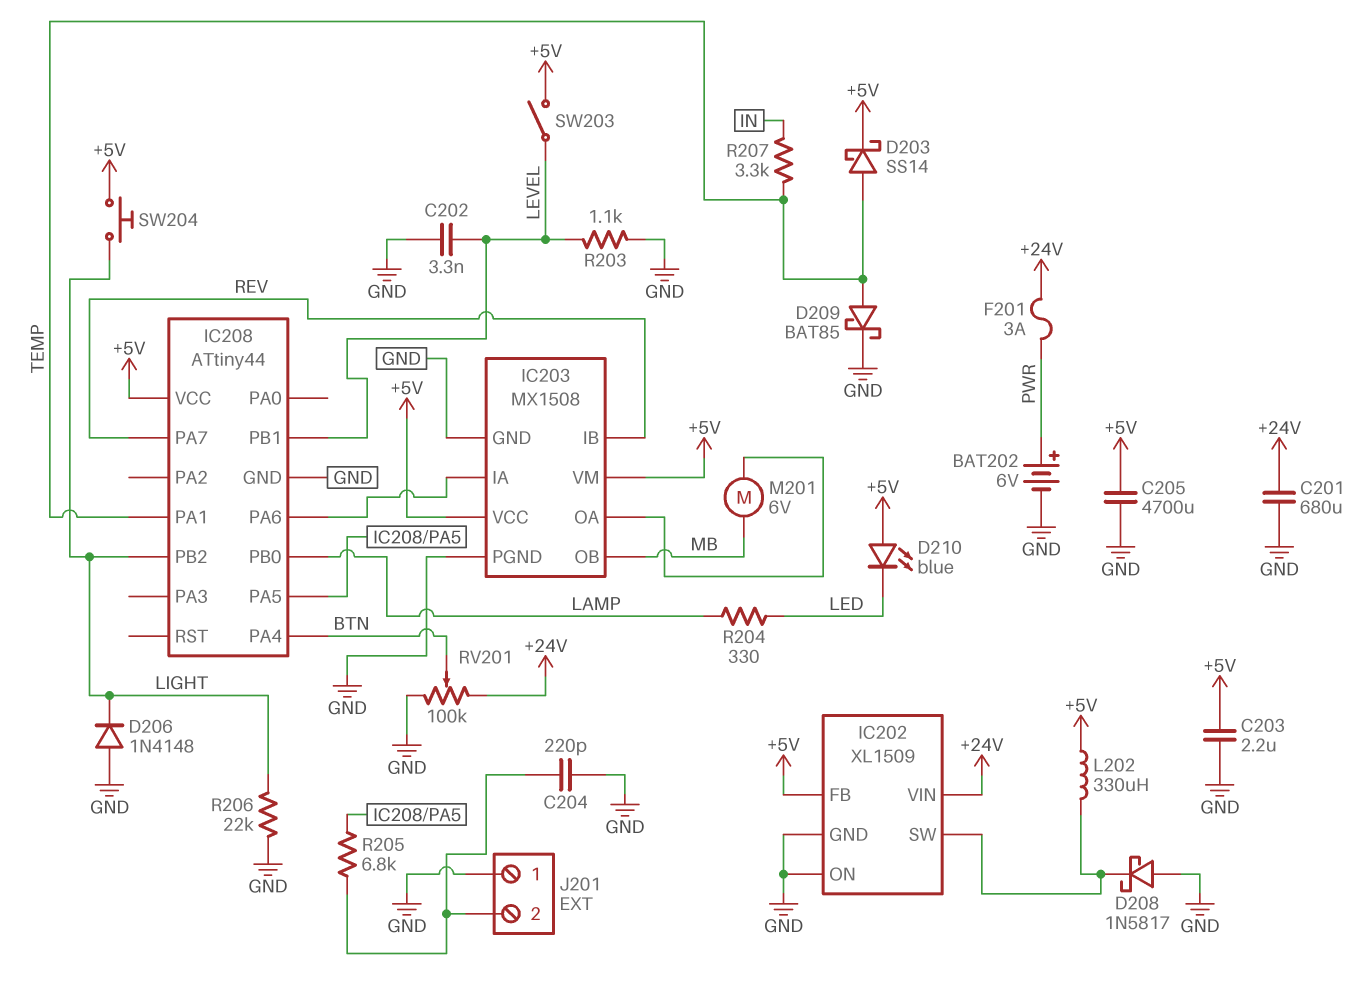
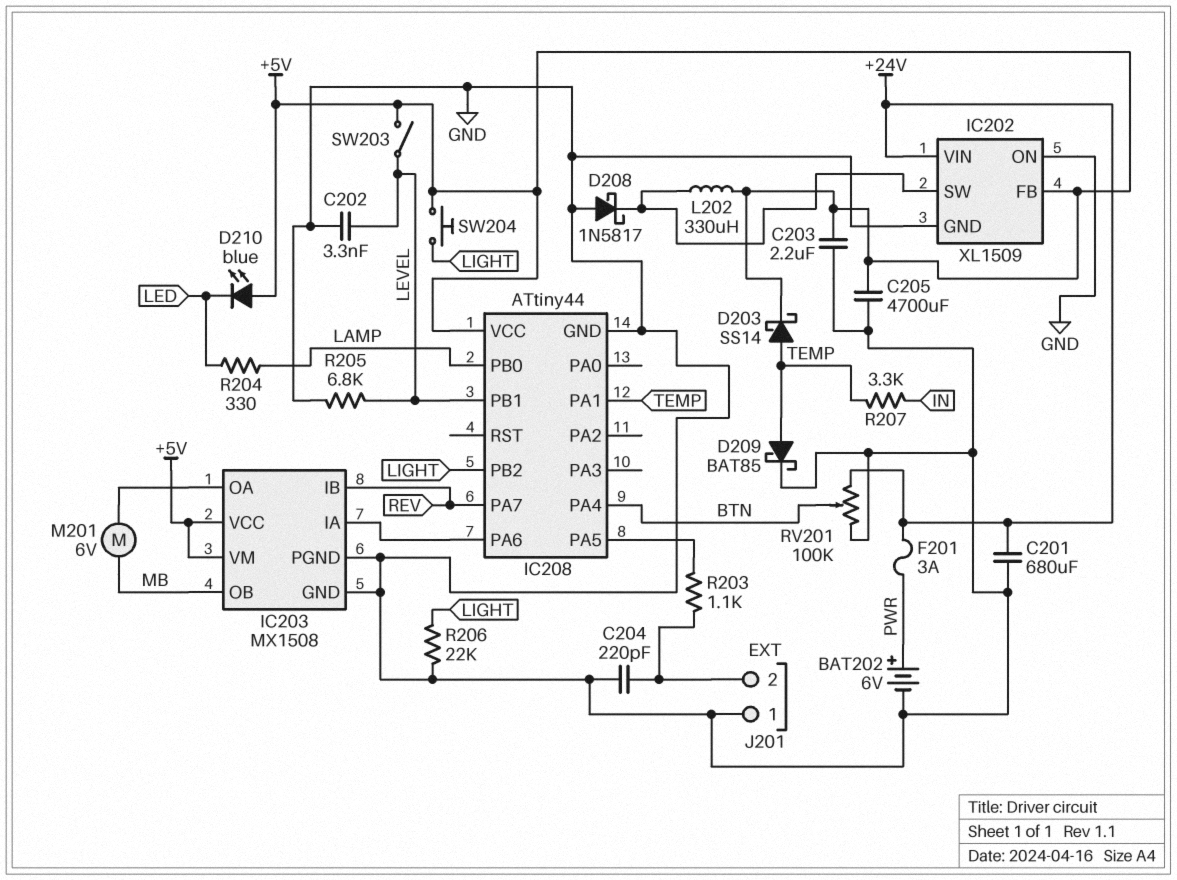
D206: diode 1N4148 (A GND, K LIGHT) -> none
R203: 1.1k (GND, LEVEL) -> 1.1k (IC208/PA5, J201/2)
R205: 6.8k (IC208/PA5, J201/2) -> 6.8k (GND, LEVEL)

